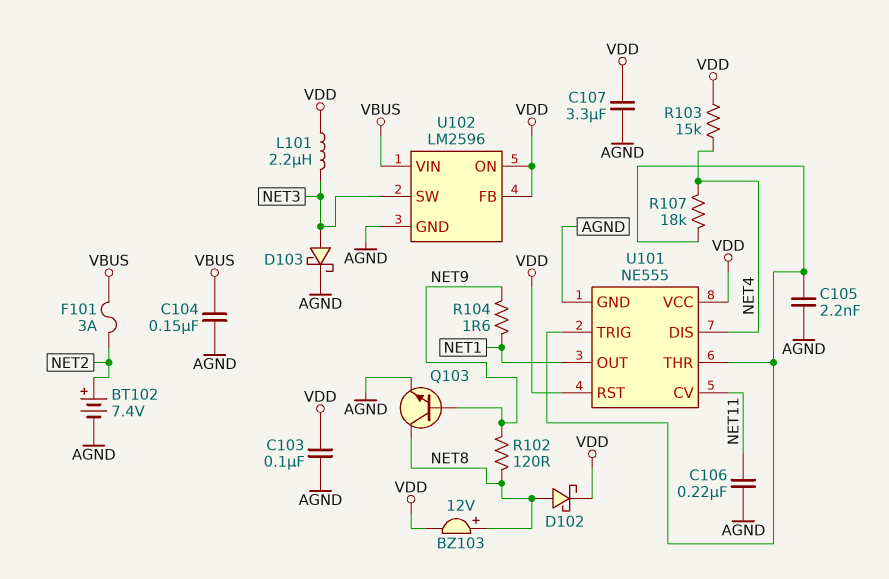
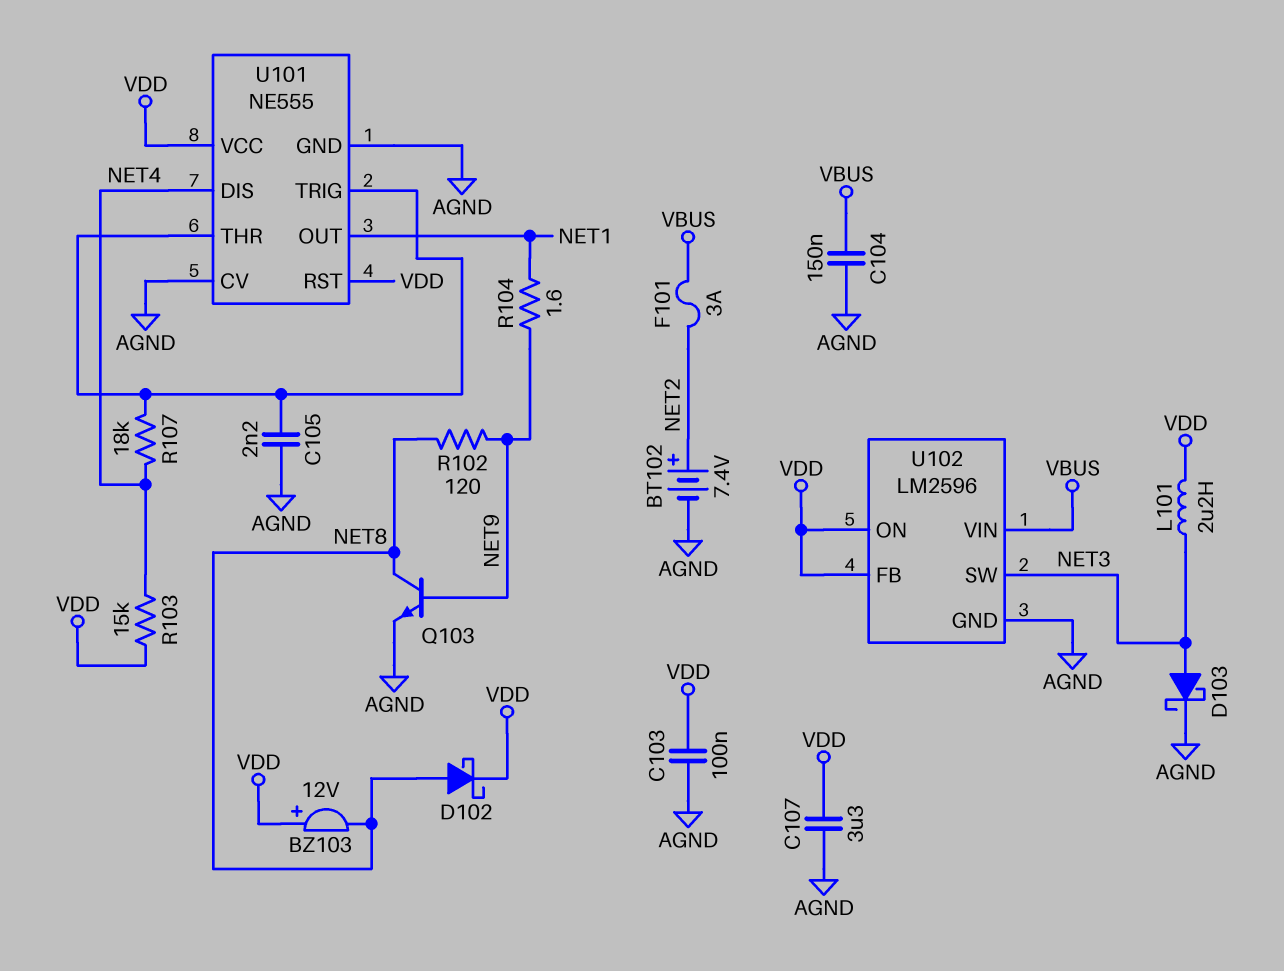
BZ103: buzzer 12V (plus NET8, minus VDD) -> buzzer 12V (plus VDD, minus NET8)
C106: 220nF (AGND, NET11) -> none
U101 pin CV: NET11 -> AGND

